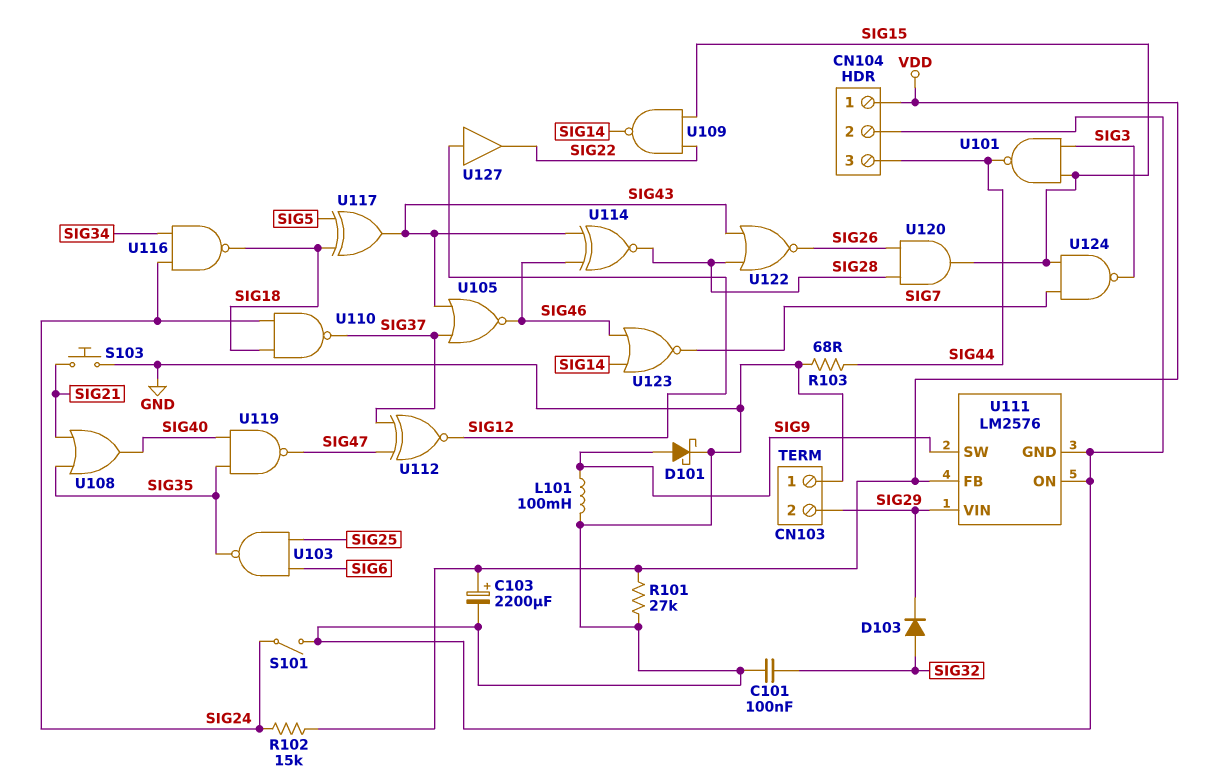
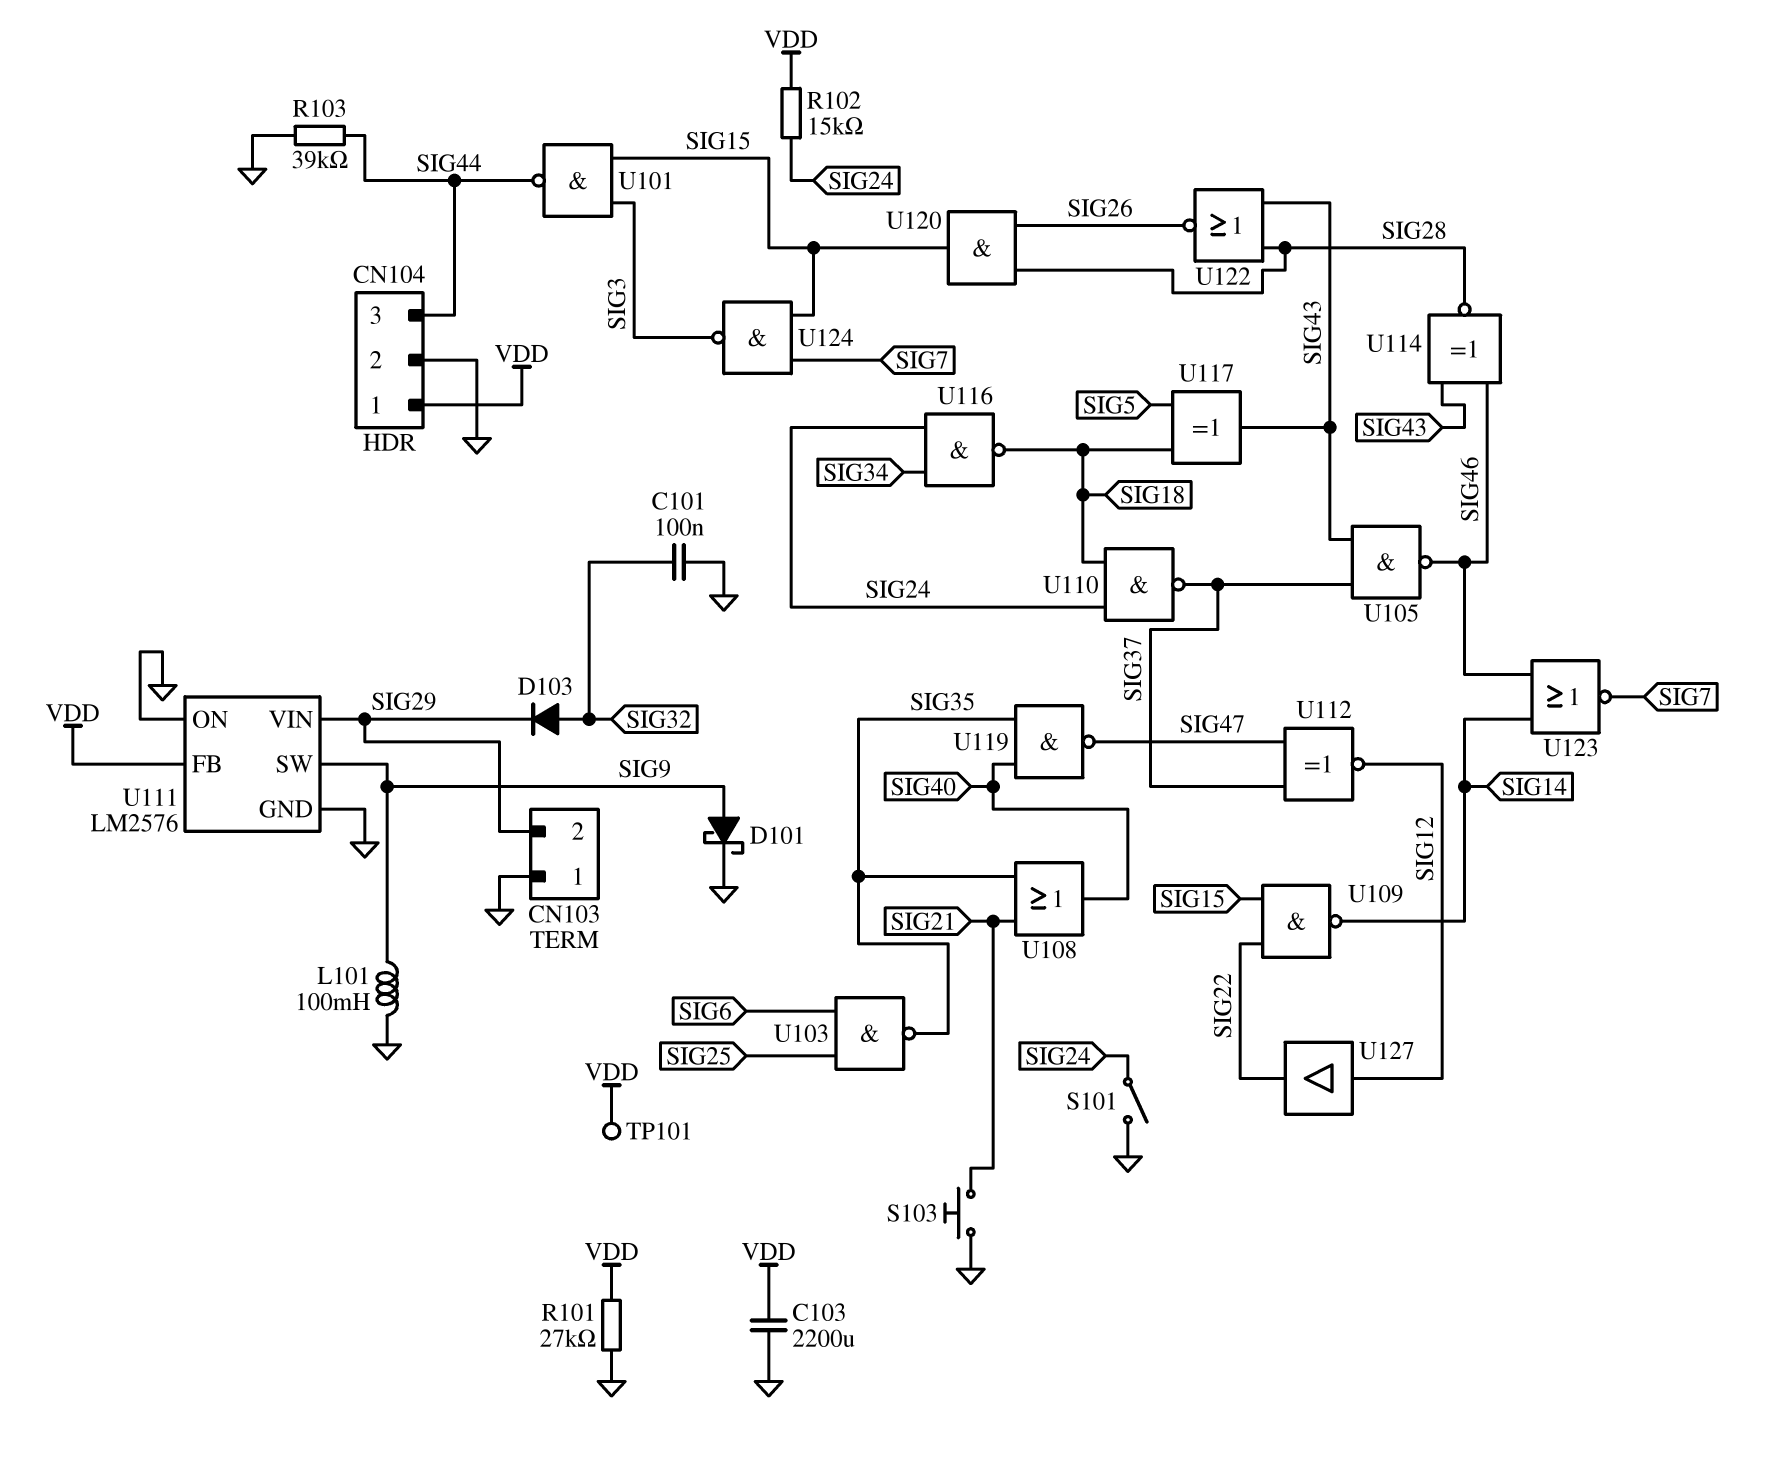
C103: 2200uF (plus VDD, minus GND) -> 2200uF (GND, VDD)
R103: 68 (GND, SIG44) -> 39k (GND, SIG44)
TP101: none -> test point (VDD)
U105: NOR (in SIG37, in SIG43, out SIG46) -> NAND (in SIG37, in SIG43, out SIG46)

